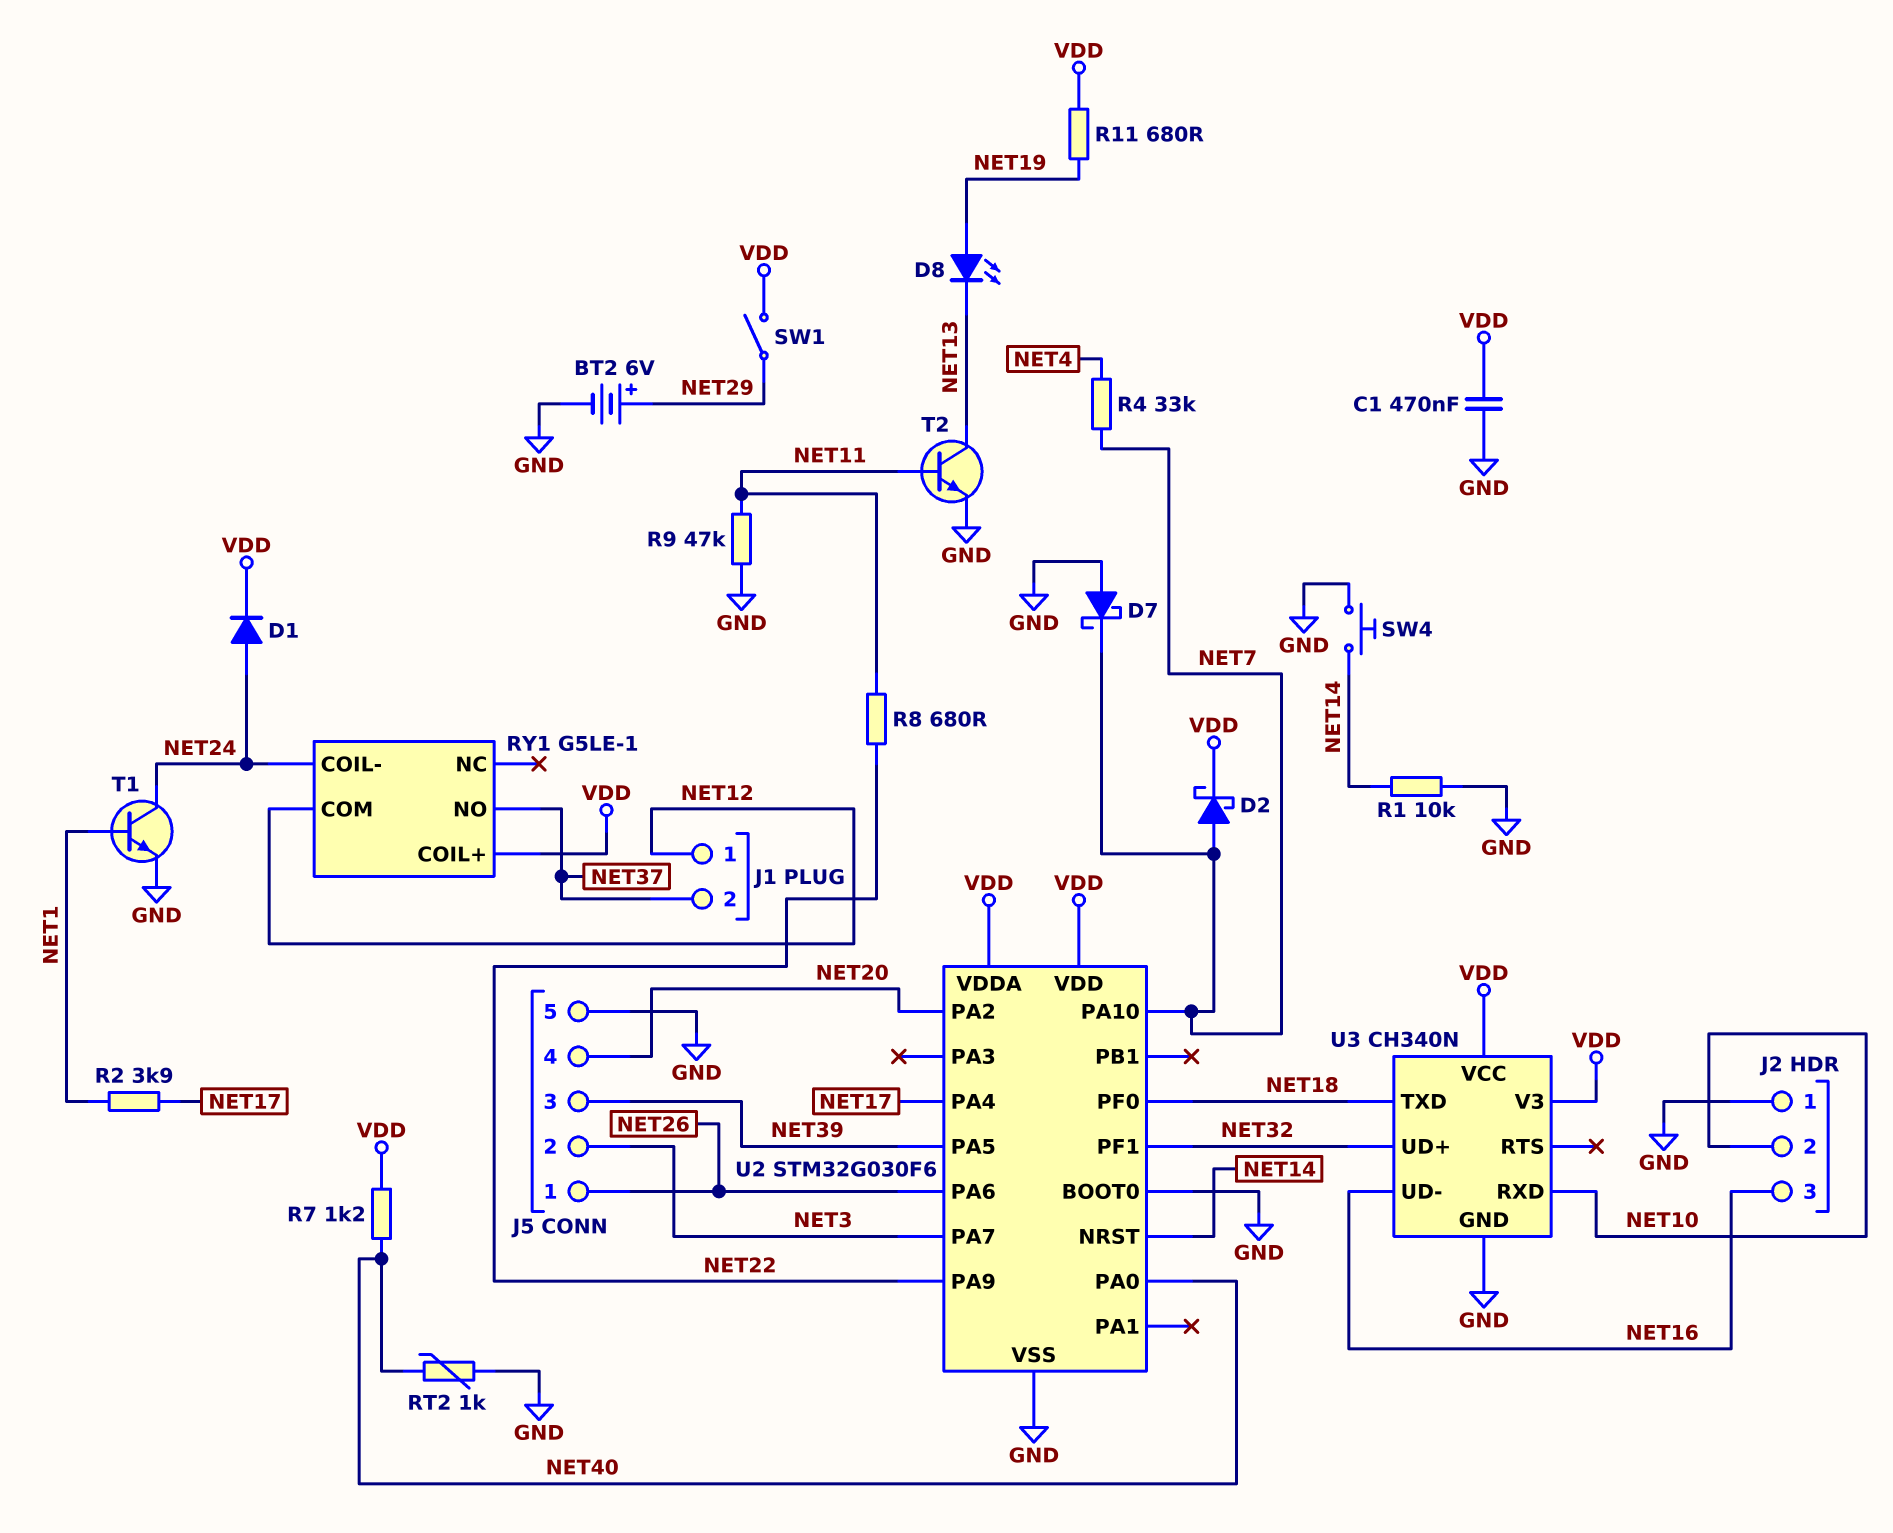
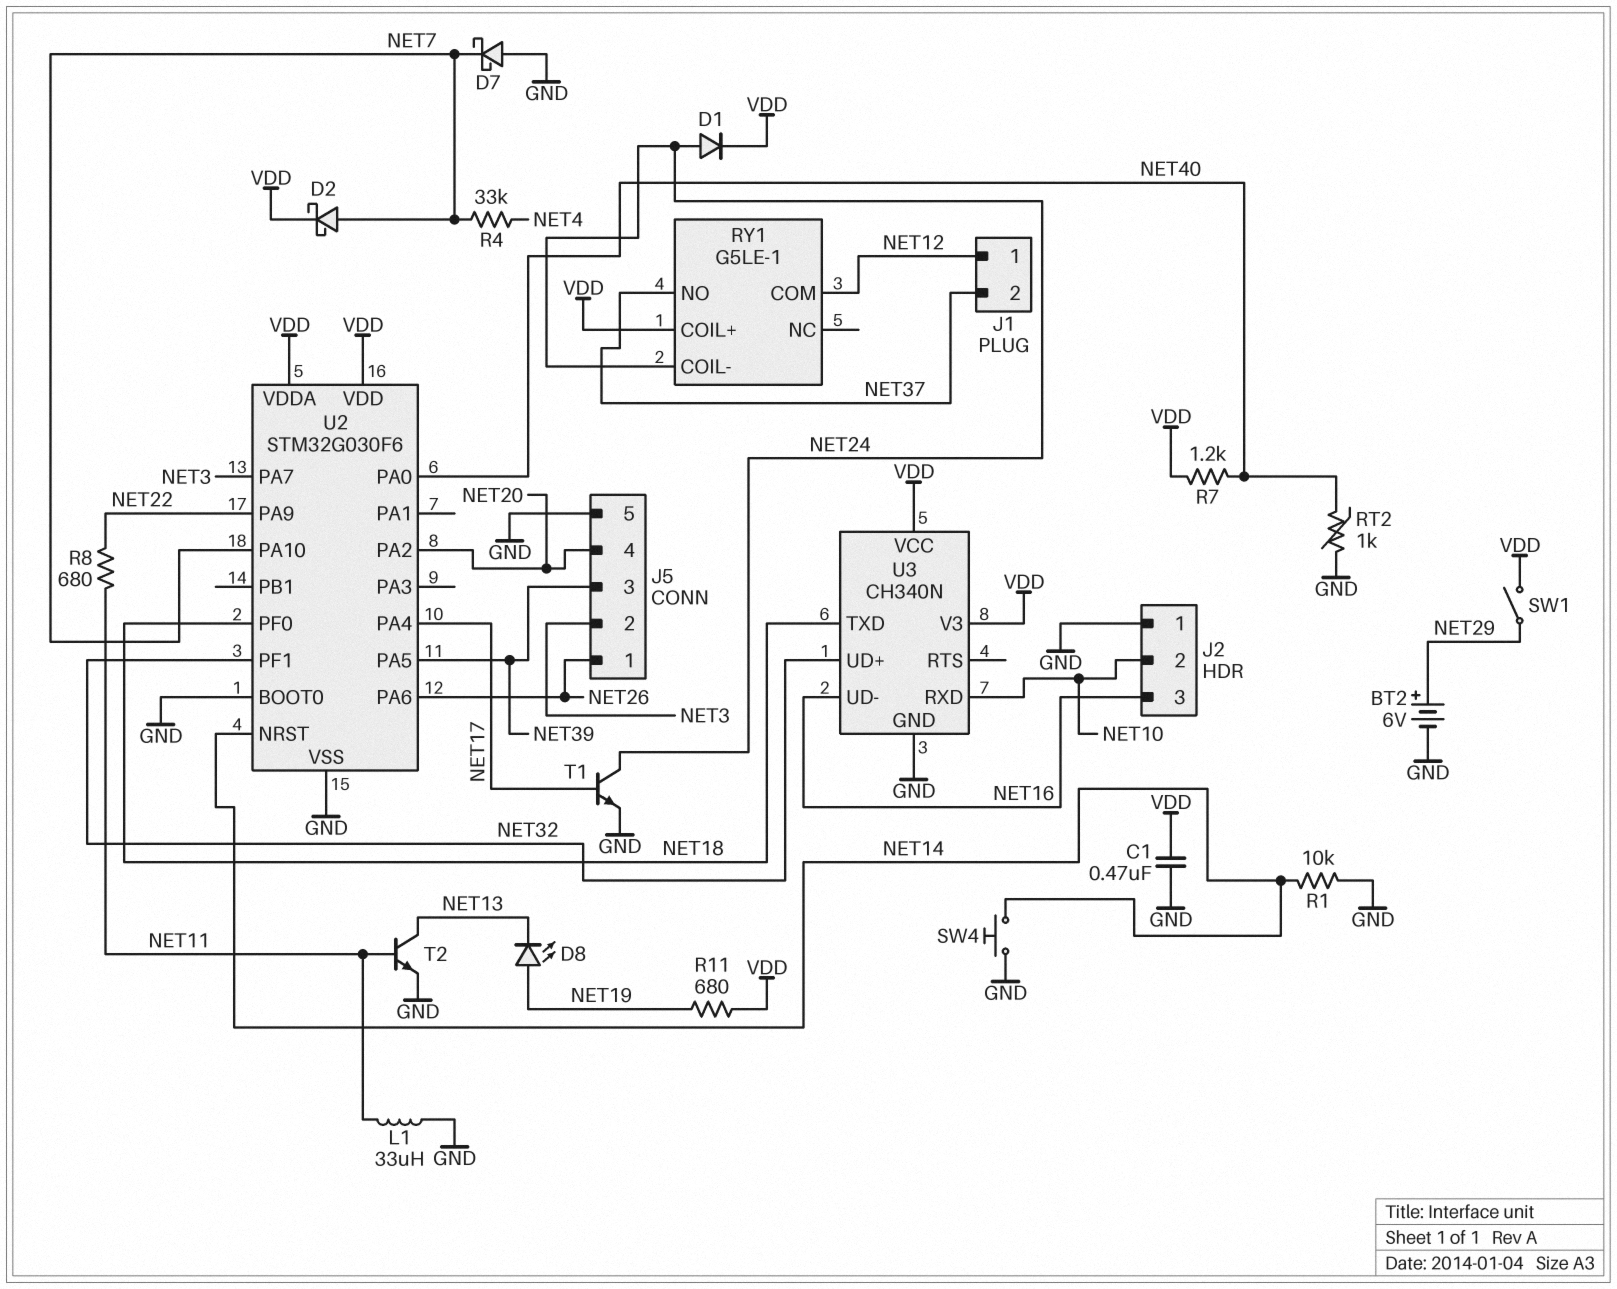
L1: none -> 33uH (GND, NET11)
R2: 3.9k (NET1, NET17) -> none
R9: 47k (GND, NET11) -> none
T1: NPN (B NET1, C NET24, E GND) -> NPN (B NET17, C NET24, E GND)

